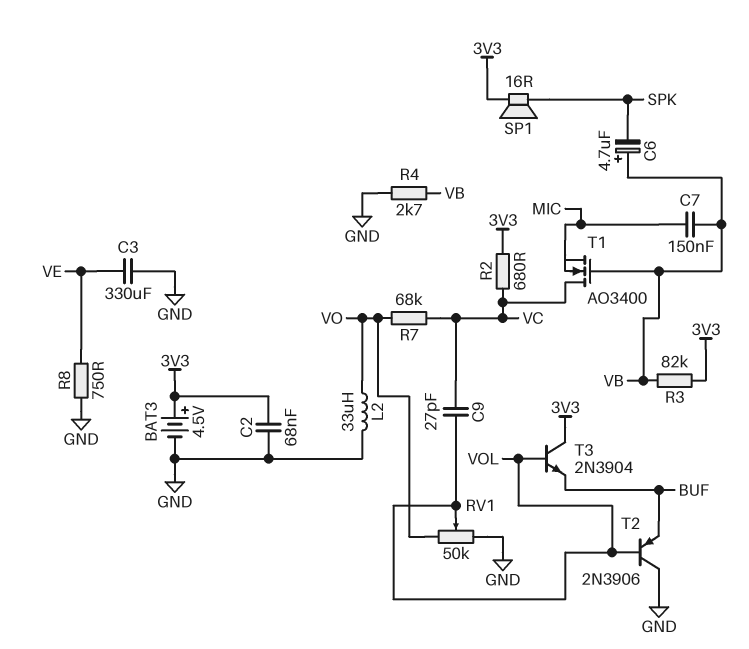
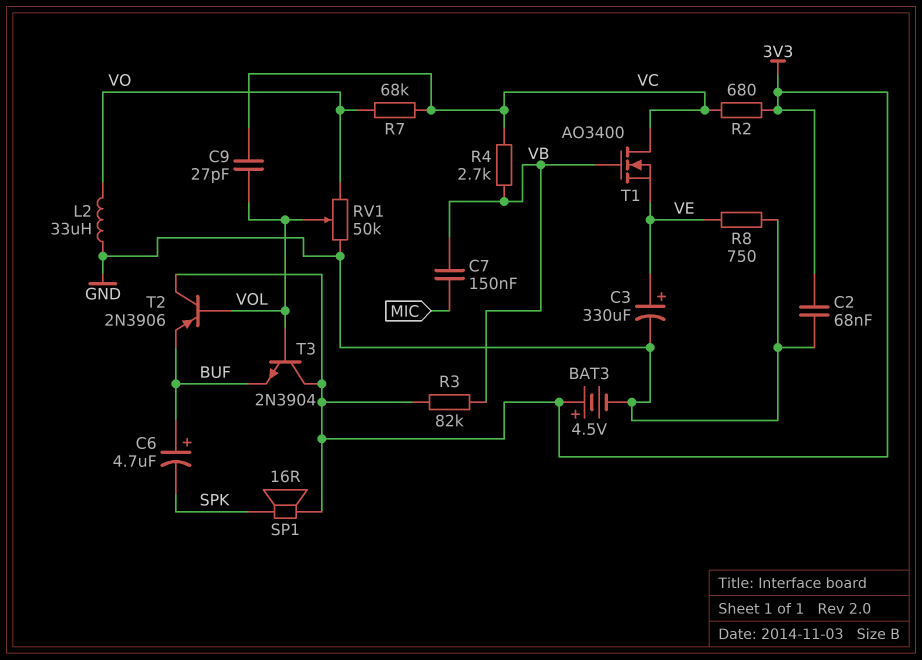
C3: 330uF (GND, VE) -> 330uF (plus VE, minus GND)
C6: 4.7uF (plus VB, minus SPK) -> 4.7uF (plus BUF, minus SPK)
R4: 2.7k (GND, VB) -> 2.7k (VB, VC)
T1: NMOS AO3400 (G VB, D VC, S MIC) -> NMOS AO3400 (G VB, D VC, S VE)
T2: PNP 2N3906 (B VOL, C GND, E BUF) -> PNP 2N3906 (B VOL, C 3V3, E BUF)

